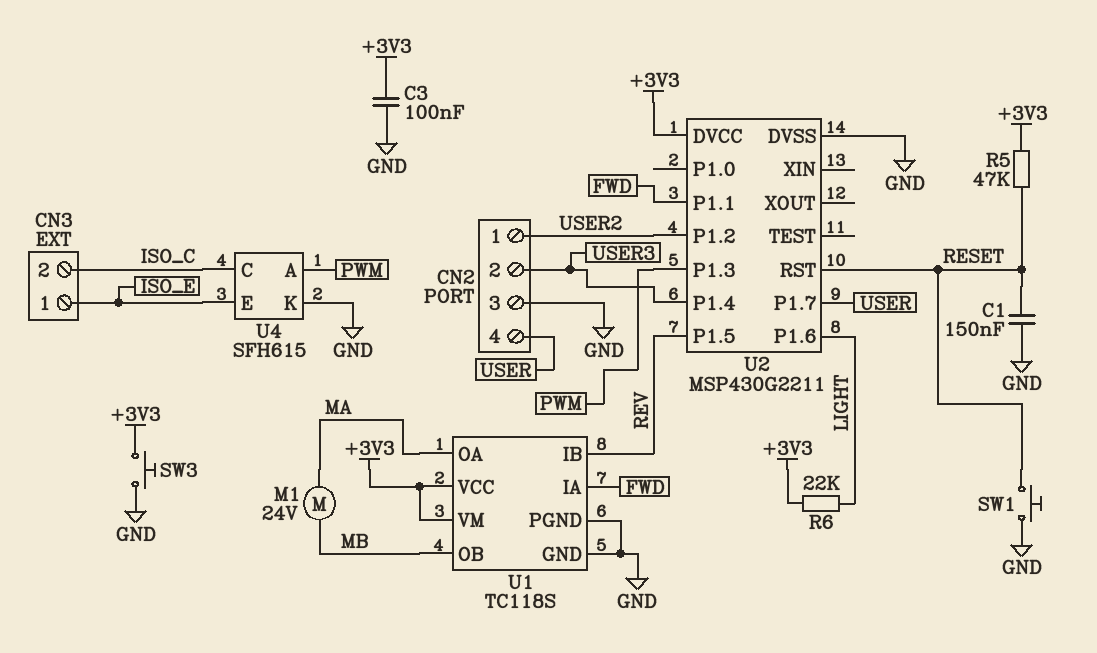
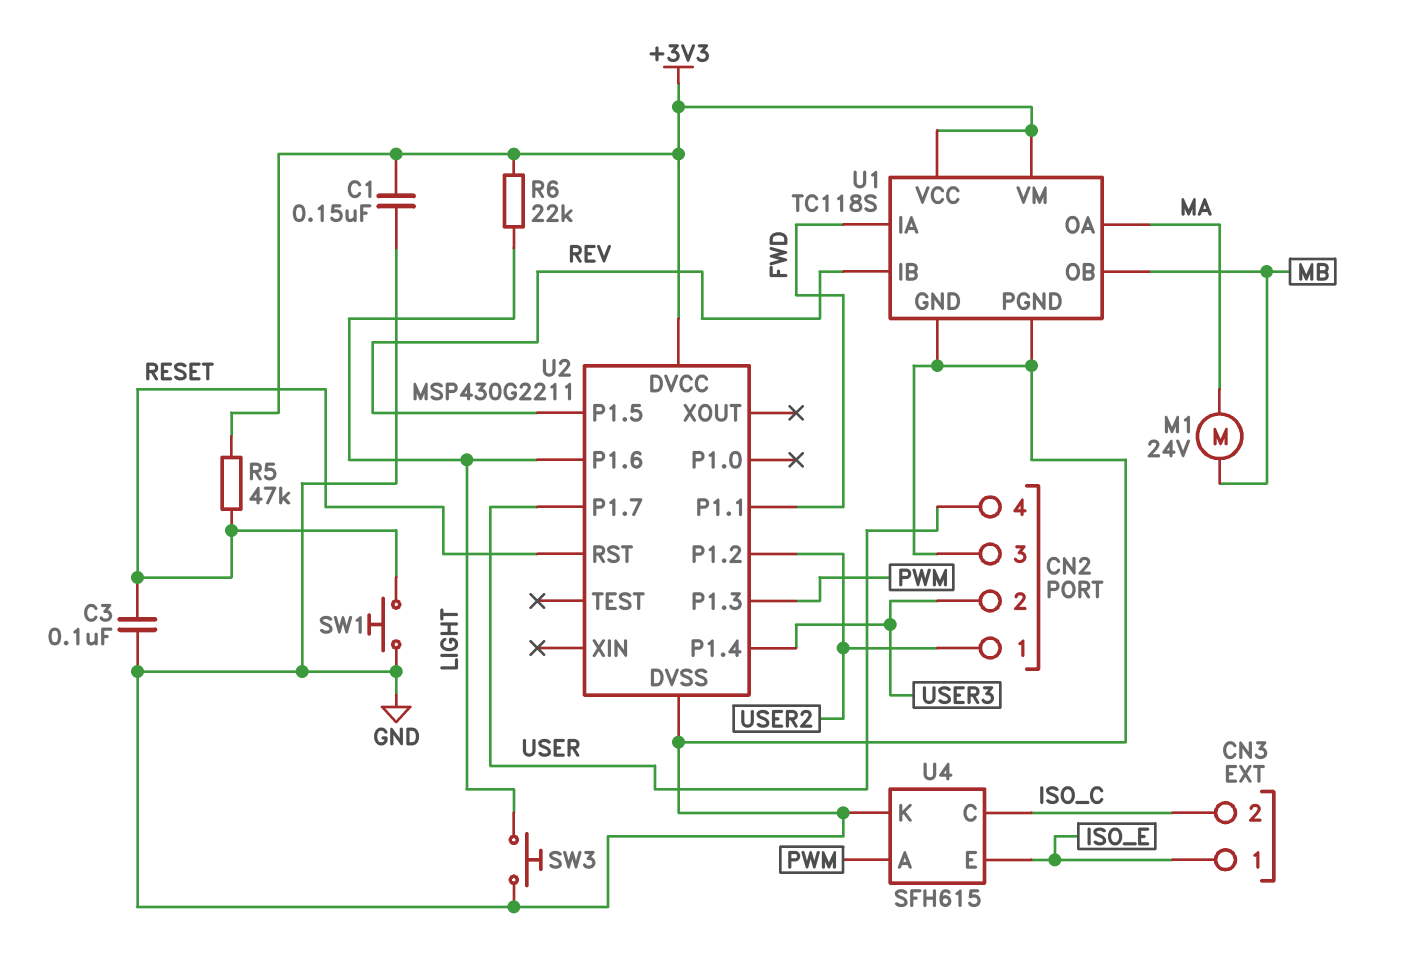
C1: 150nF (GND, RESET) -> 150nF (+3V3, GND)
C3: 100nF (+3V3, GND) -> 100nF (GND, RESET)
SW3: button (+3V3, GND) -> button (GND, LIGHT)

